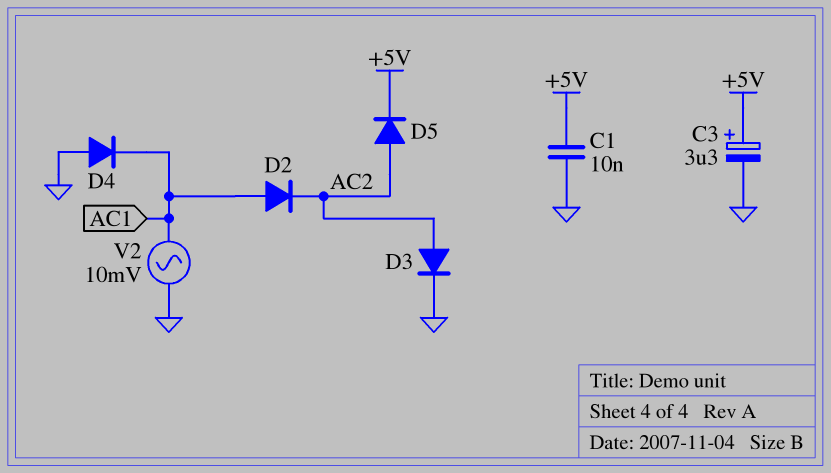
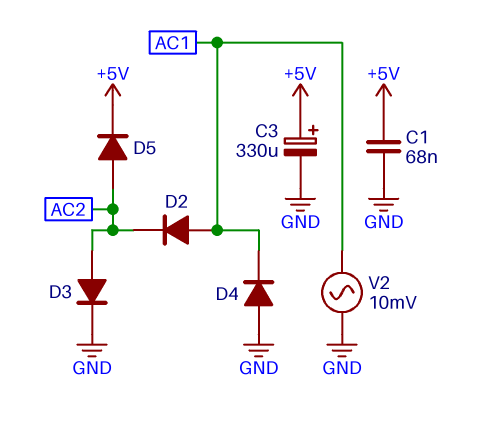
C1: 10nF (+5V, GND) -> 68nF (+5V, GND)
C3: 3.3uF (plus +5V, minus GND) -> 330uF (plus +5V, minus GND)

